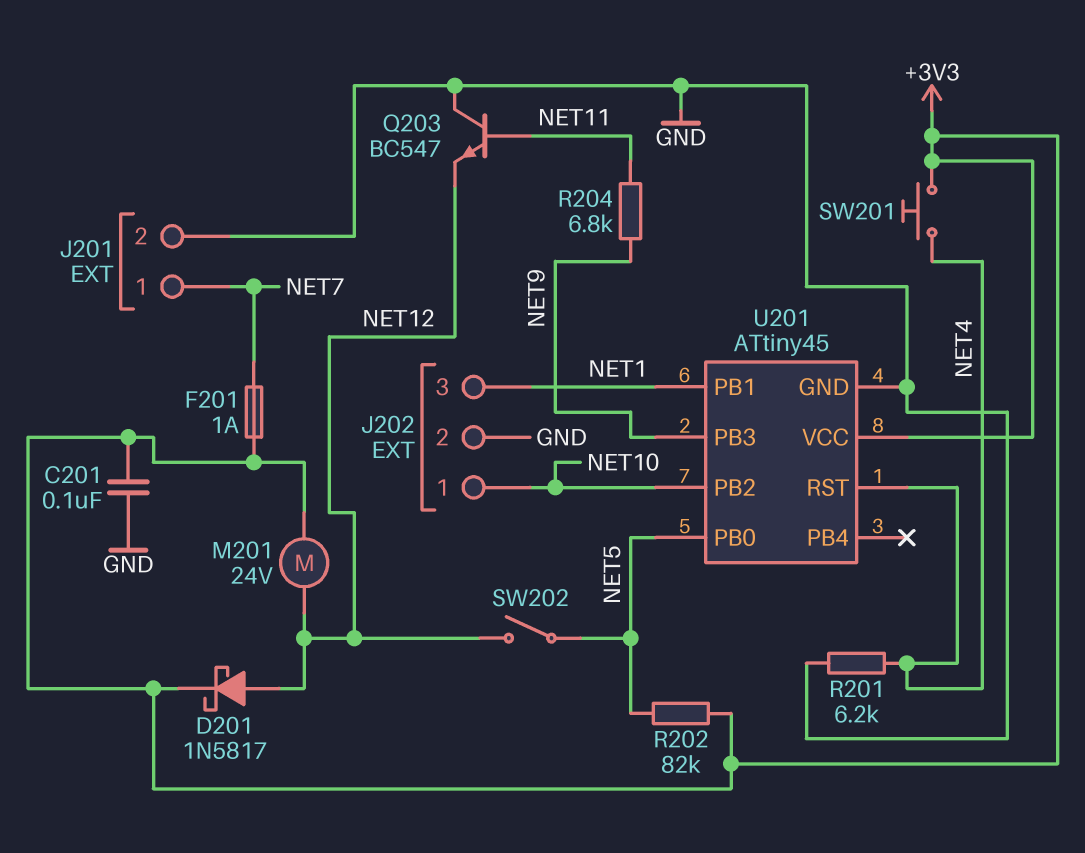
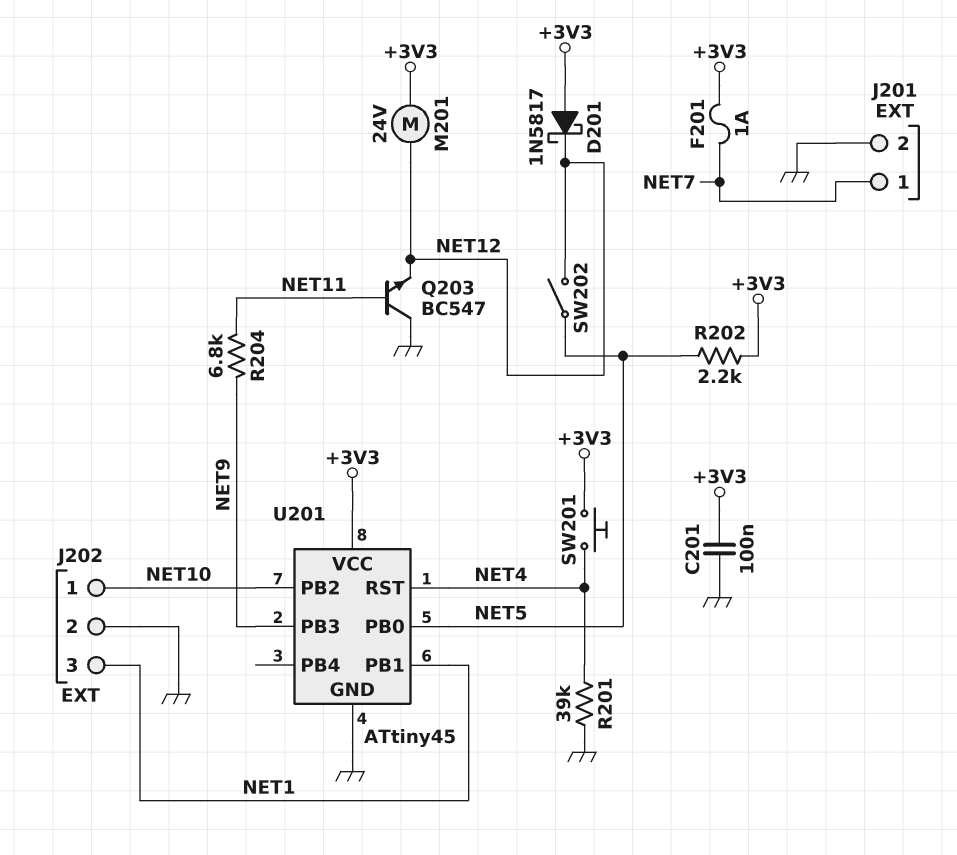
D201: schottky 1N5817 (A NET12, K +3V3) -> schottky 1N5817 (A +3V3, K NET12)
R201: 6.2k (GND, NET4) -> 39k (GND, NET4)
R202: 82k (+3V3, NET5) -> 2.2k (+3V3, NET5)

